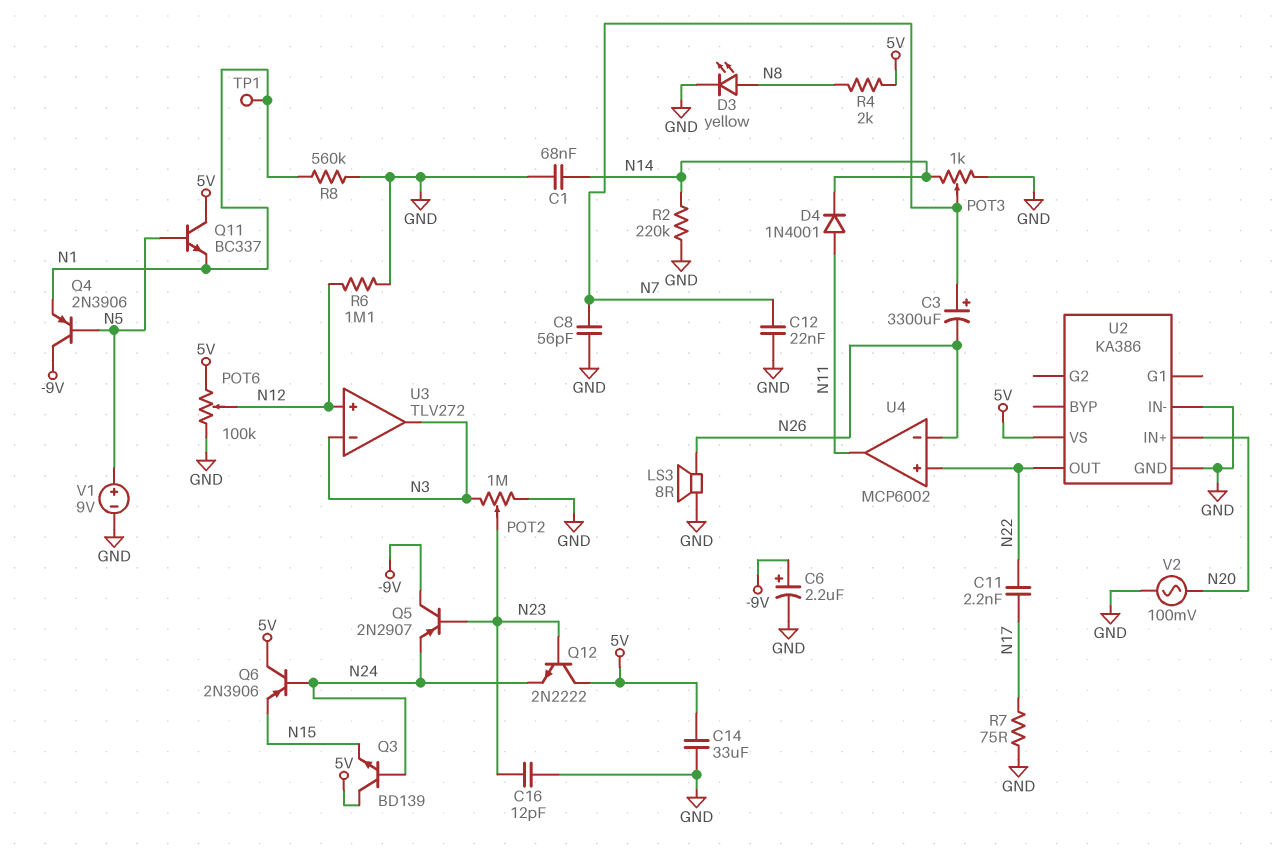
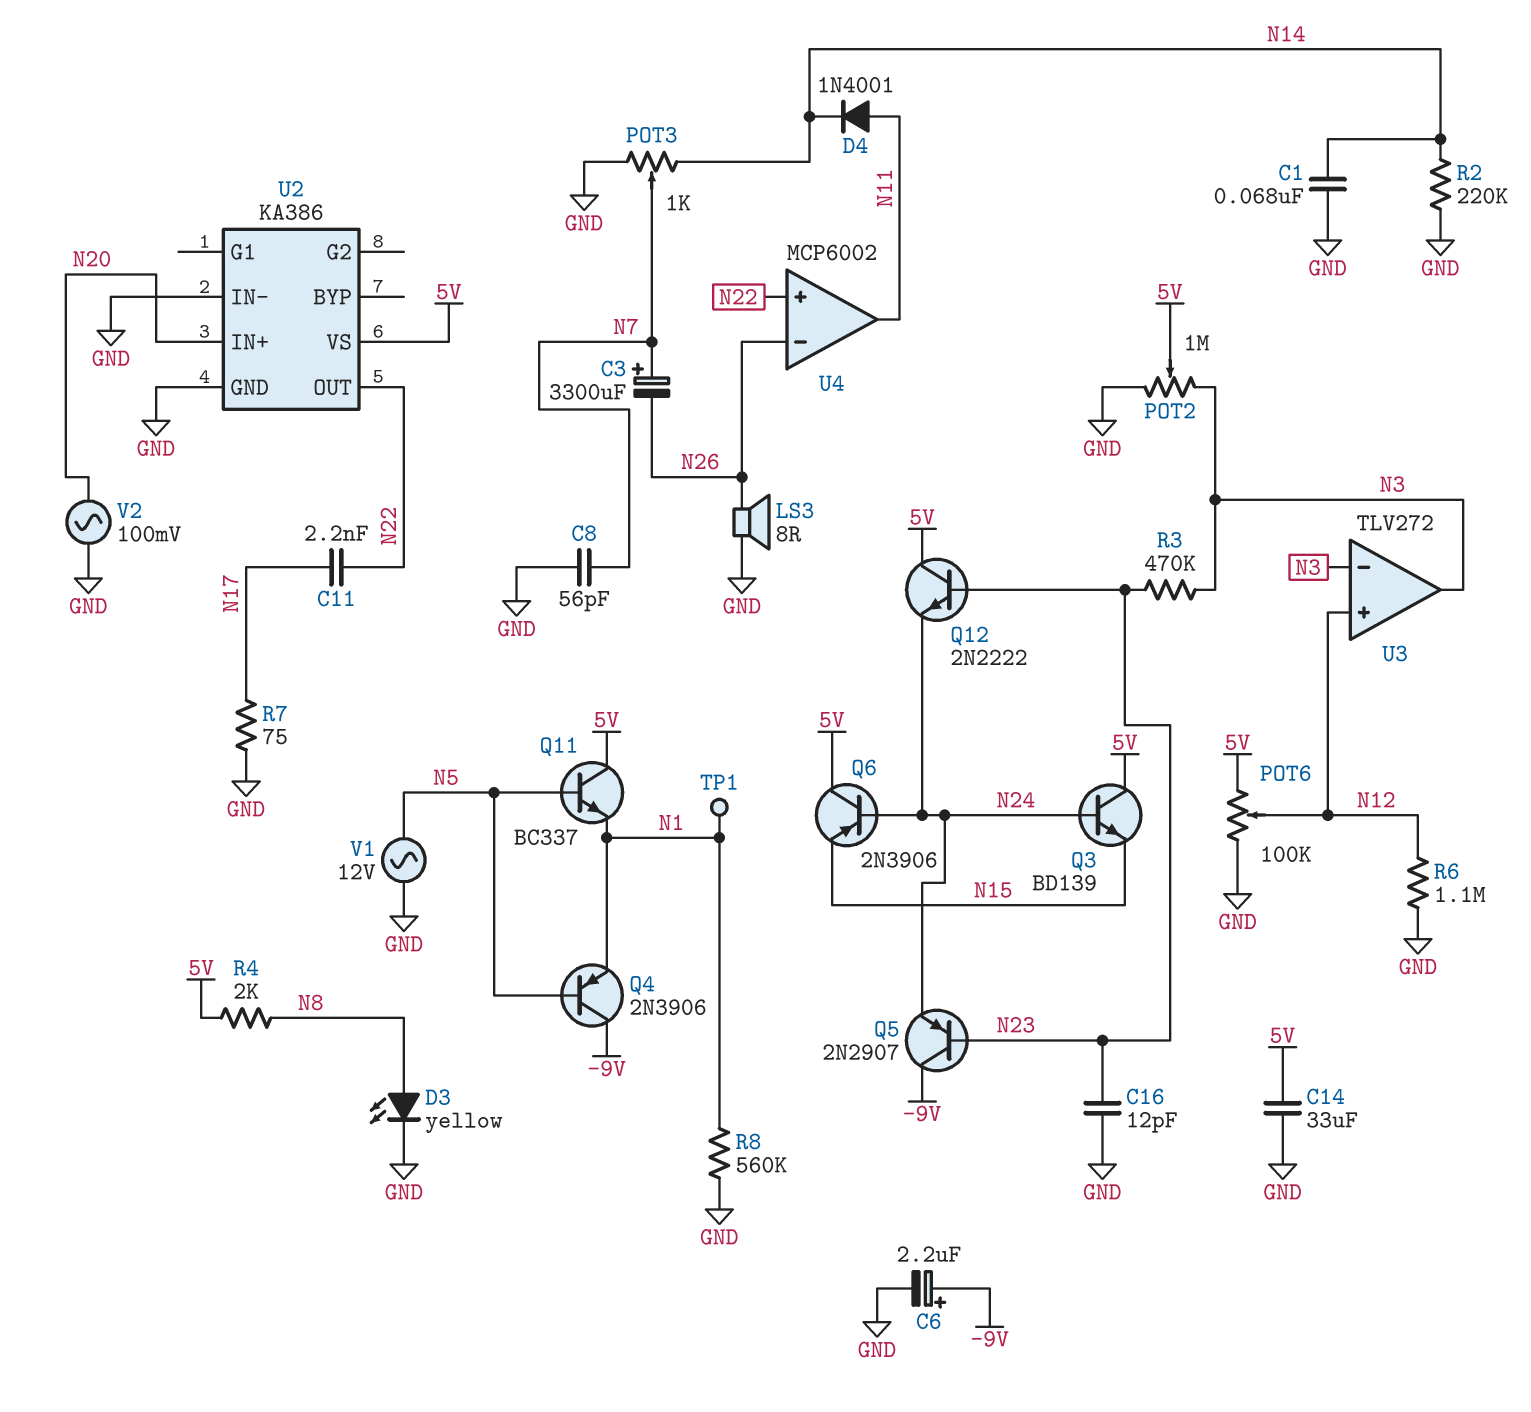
C12: 22nF (GND, N7) -> none
POT2: 1M (GND, N3, wiper N23) -> 1M (GND, N3, wiper 5V)
R3: none -> 470k (N3, N23)
V1: 9V (plus N5, minus GND) -> AC 12V (GND, N5)

